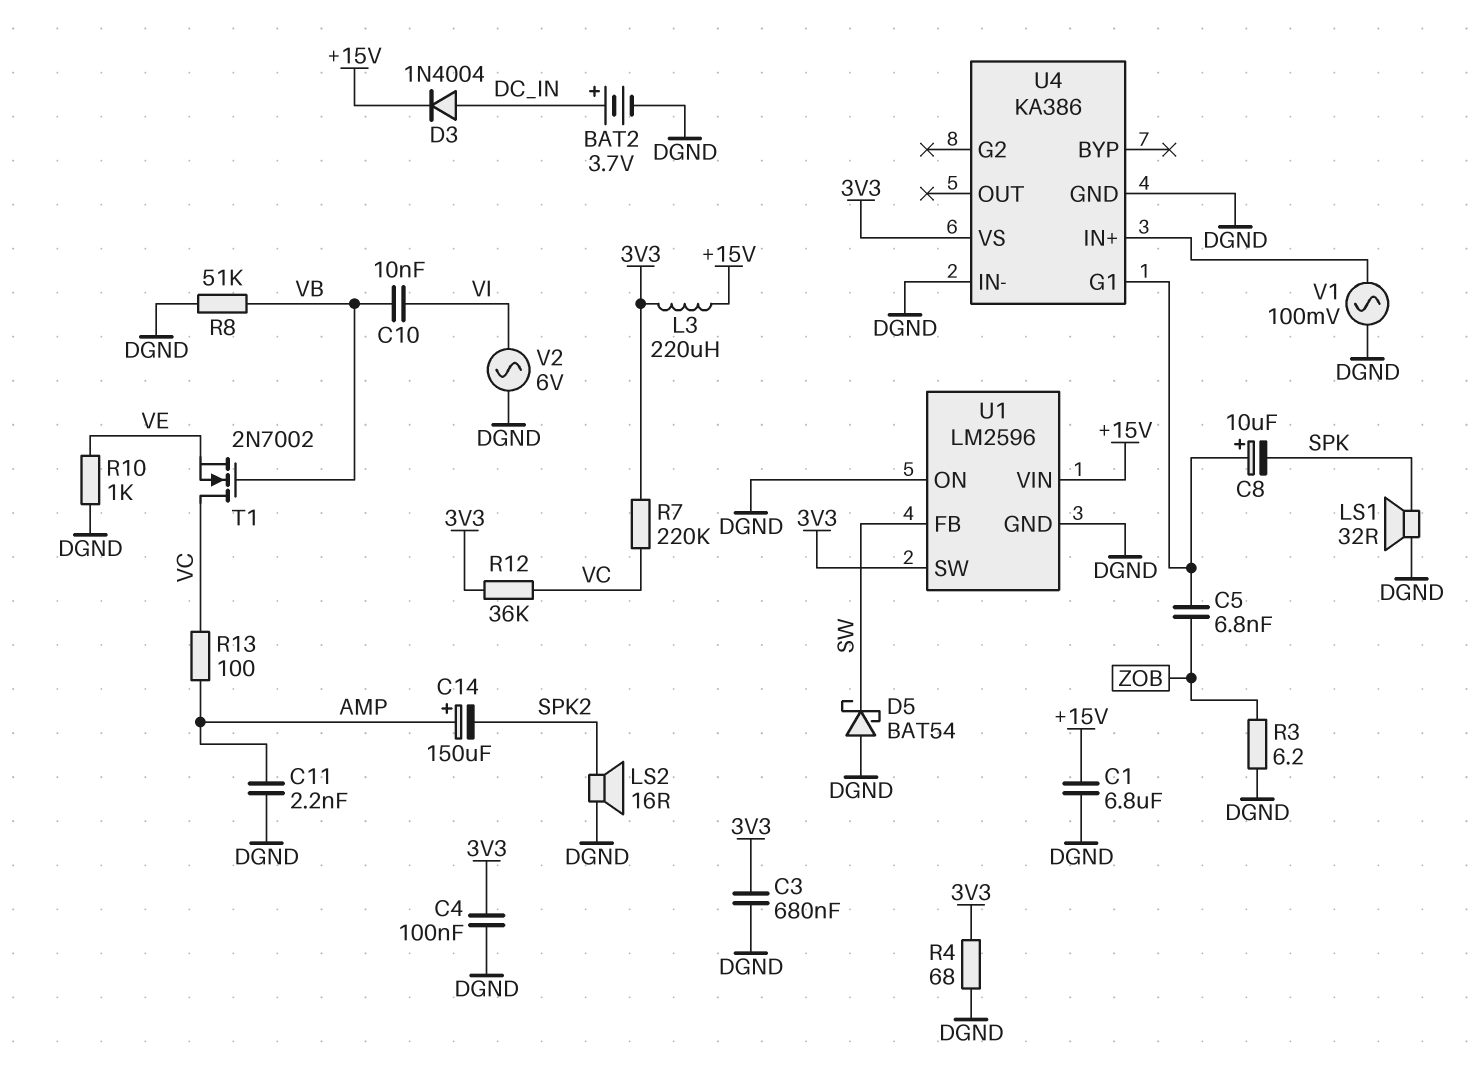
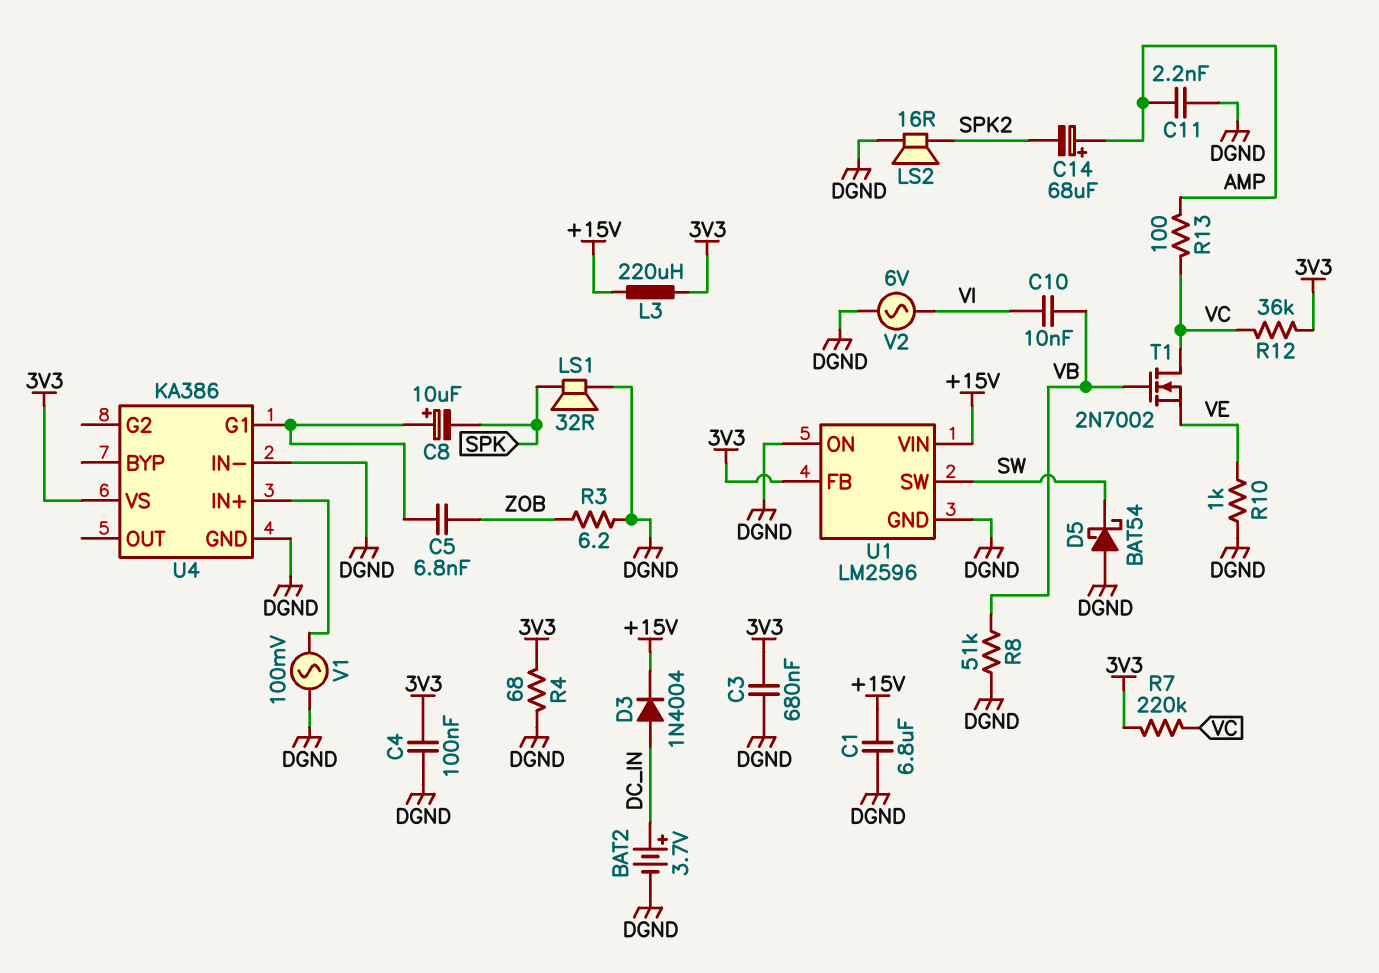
C14: 150uF (plus AMP, minus SPK2) -> 68uF (plus AMP, minus SPK2)
U1 pin FB: SW -> 3V3
U1 pin SW: 3V3 -> SW

